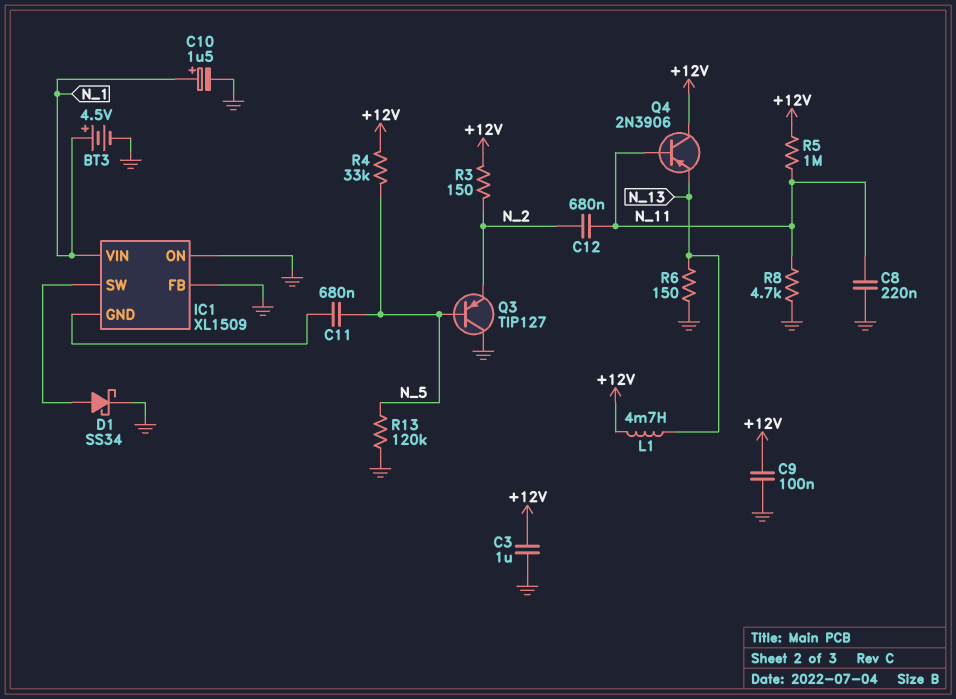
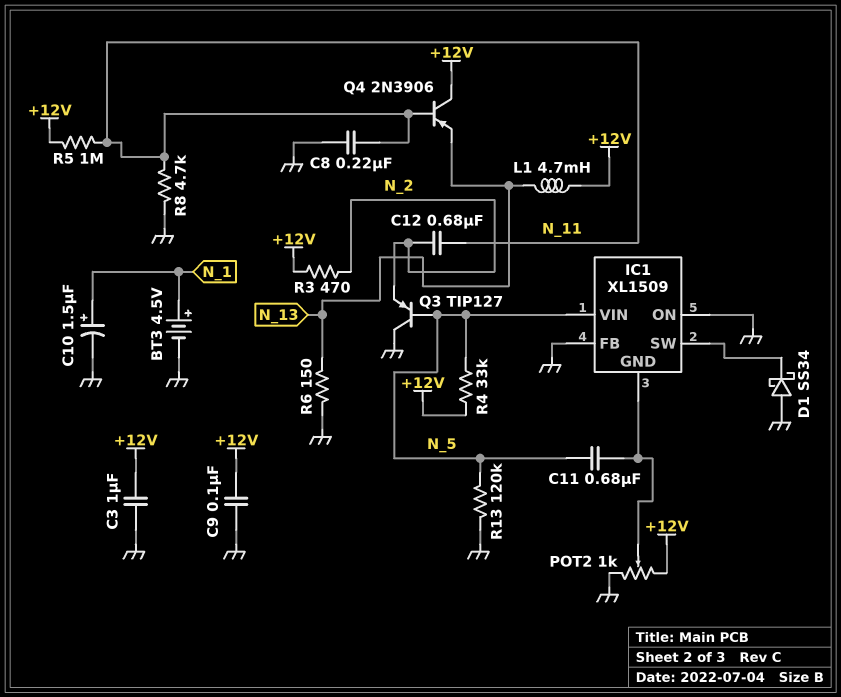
D1: schottky SS34 (A IC1/SW, K GND) -> schottky SS34 (A GND, K IC1/SW)
IC1 pin VIN: N_1 -> N_5
POT2: none -> 1k (+12V, GND, wiper IC1/GND)
R3: 150 (+12V, N_2) -> 470 (+12V, N_2)

